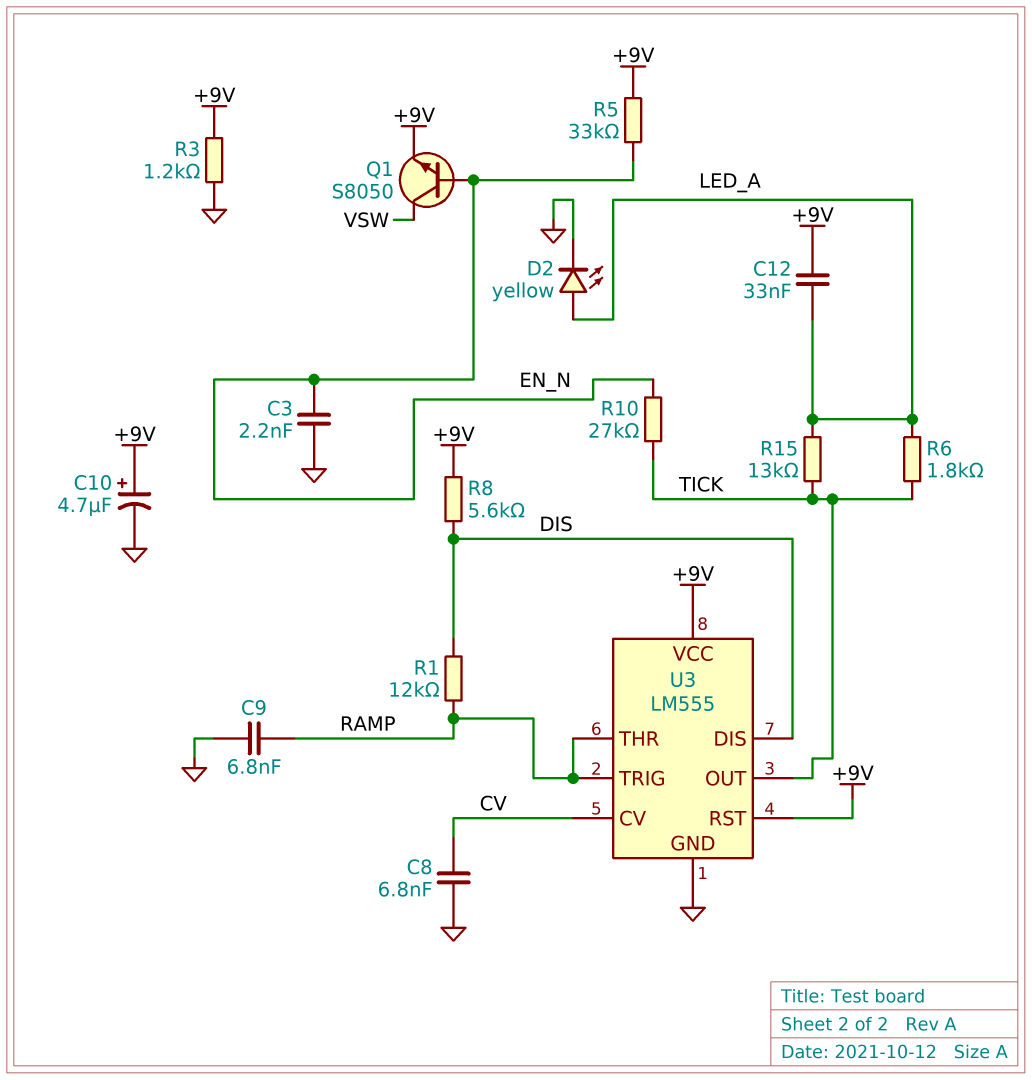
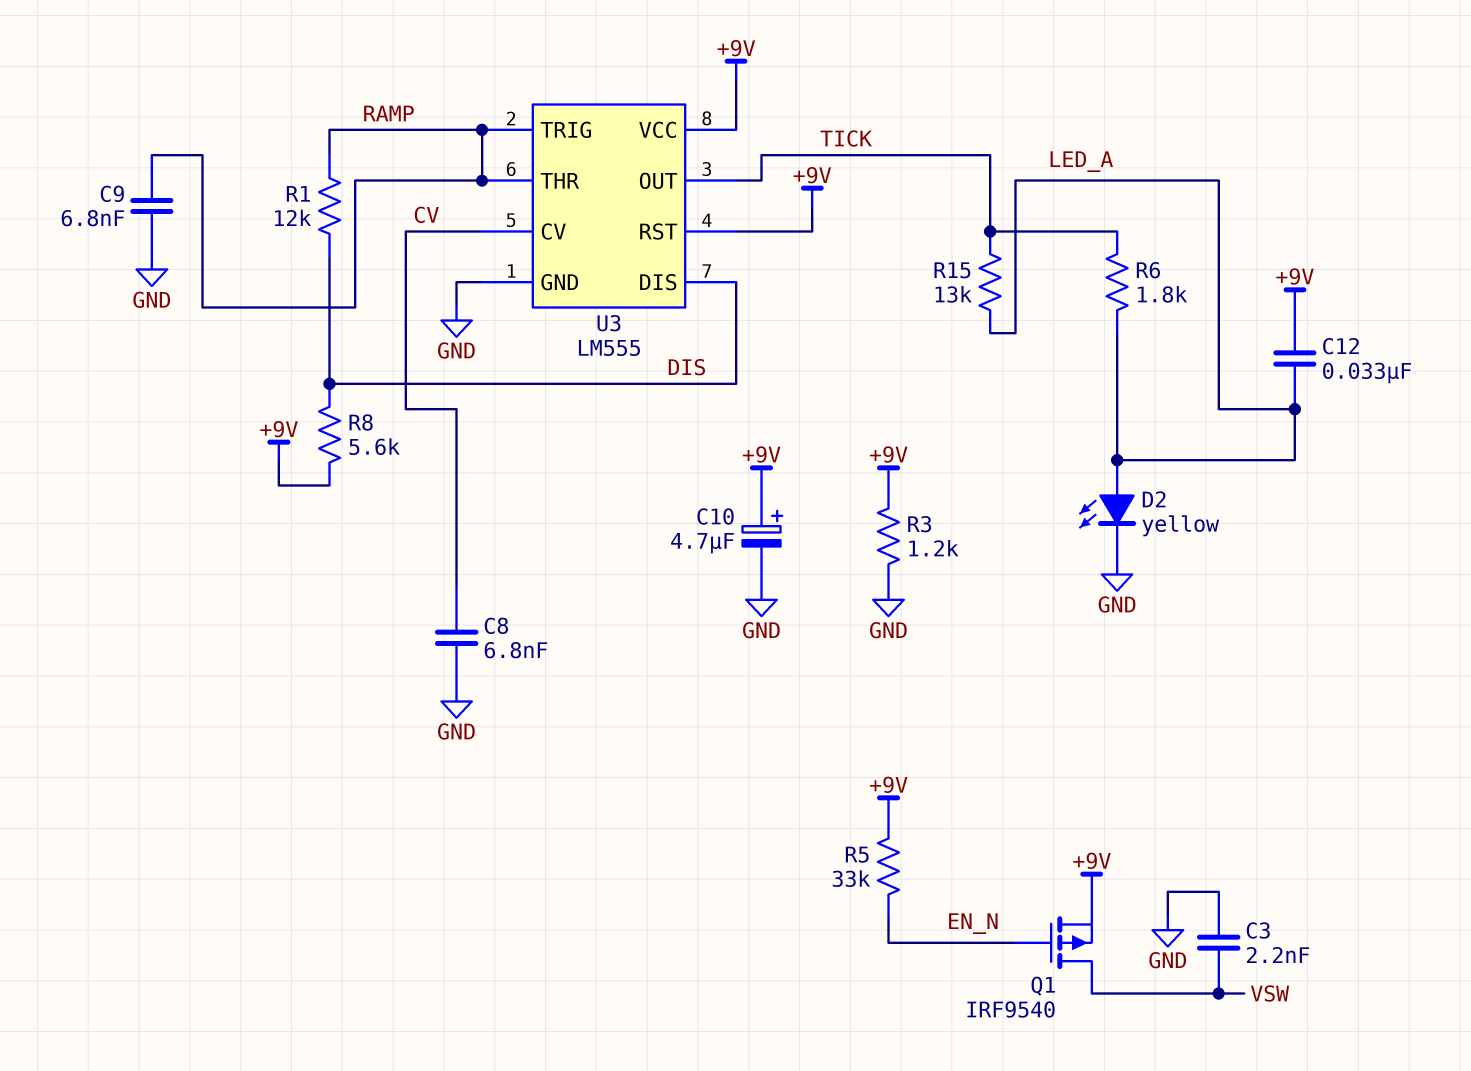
C3: 2.2nF (EN_N, GND) -> 2.2nF (GND, VSW)
Q1: NPN S8050 (B EN_N, C VSW, E +9V) -> PMOS IRF9540 (G EN_N, D VSW, S +9V)
R10: 27k (EN_N, TICK) -> none

